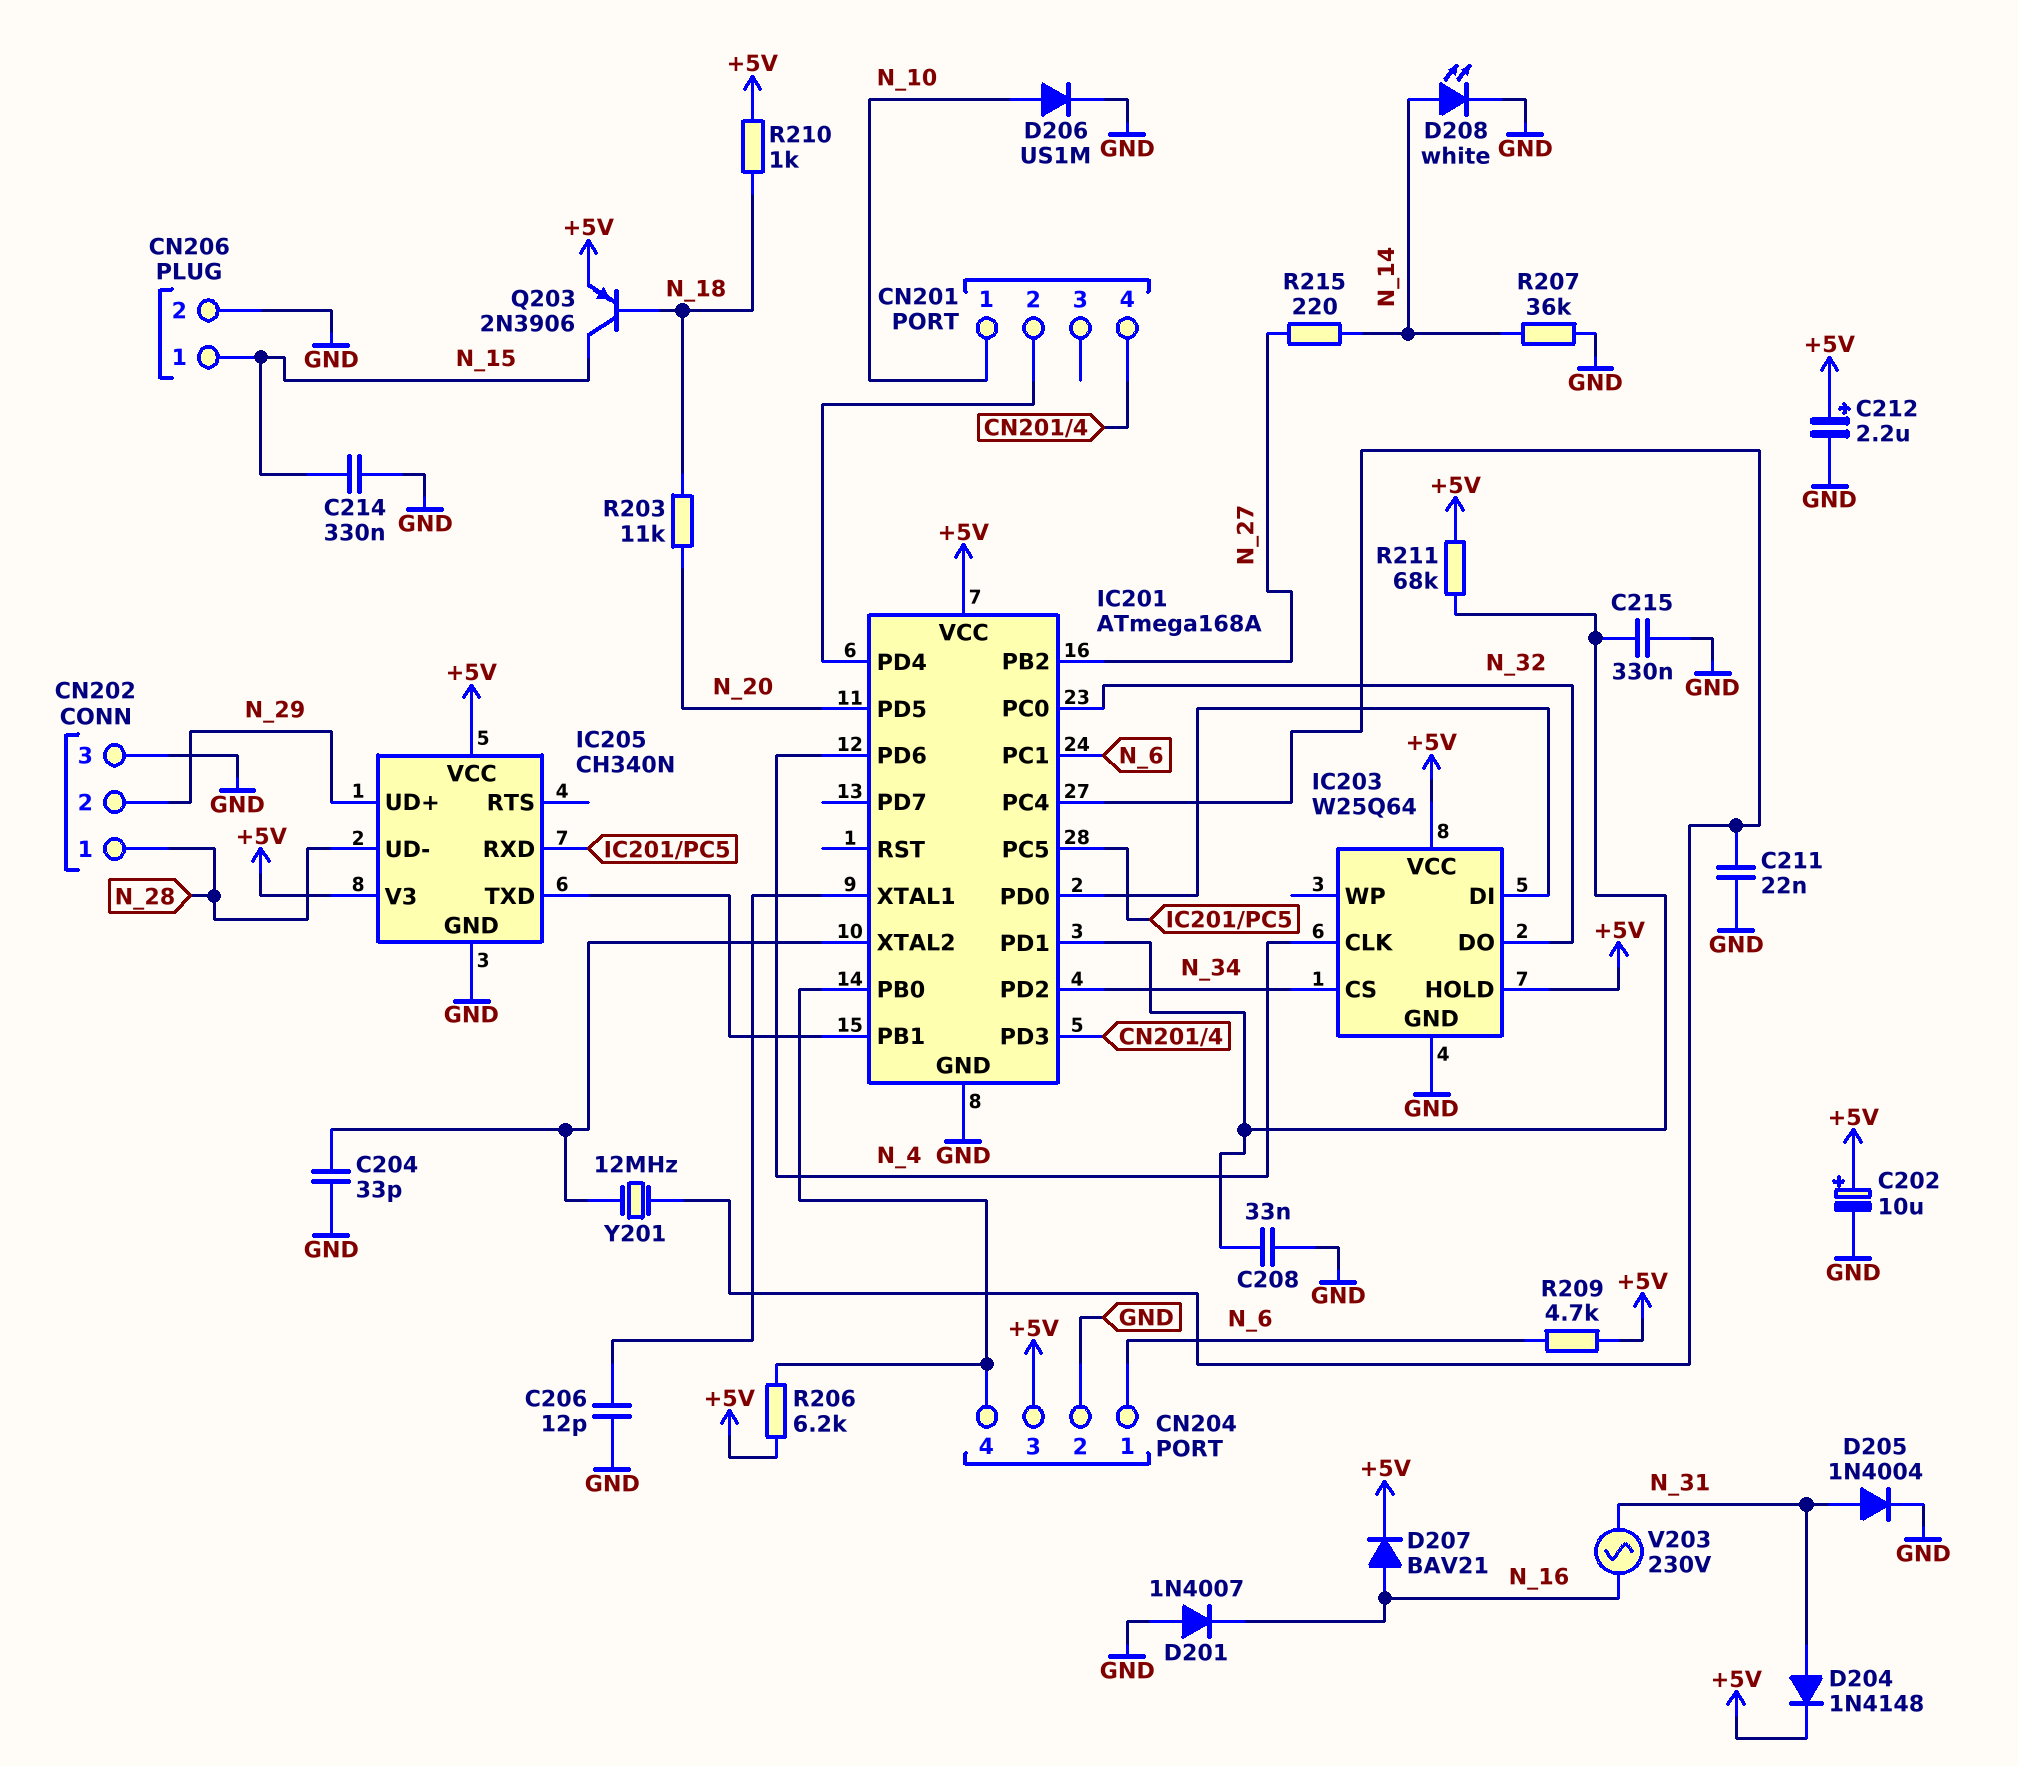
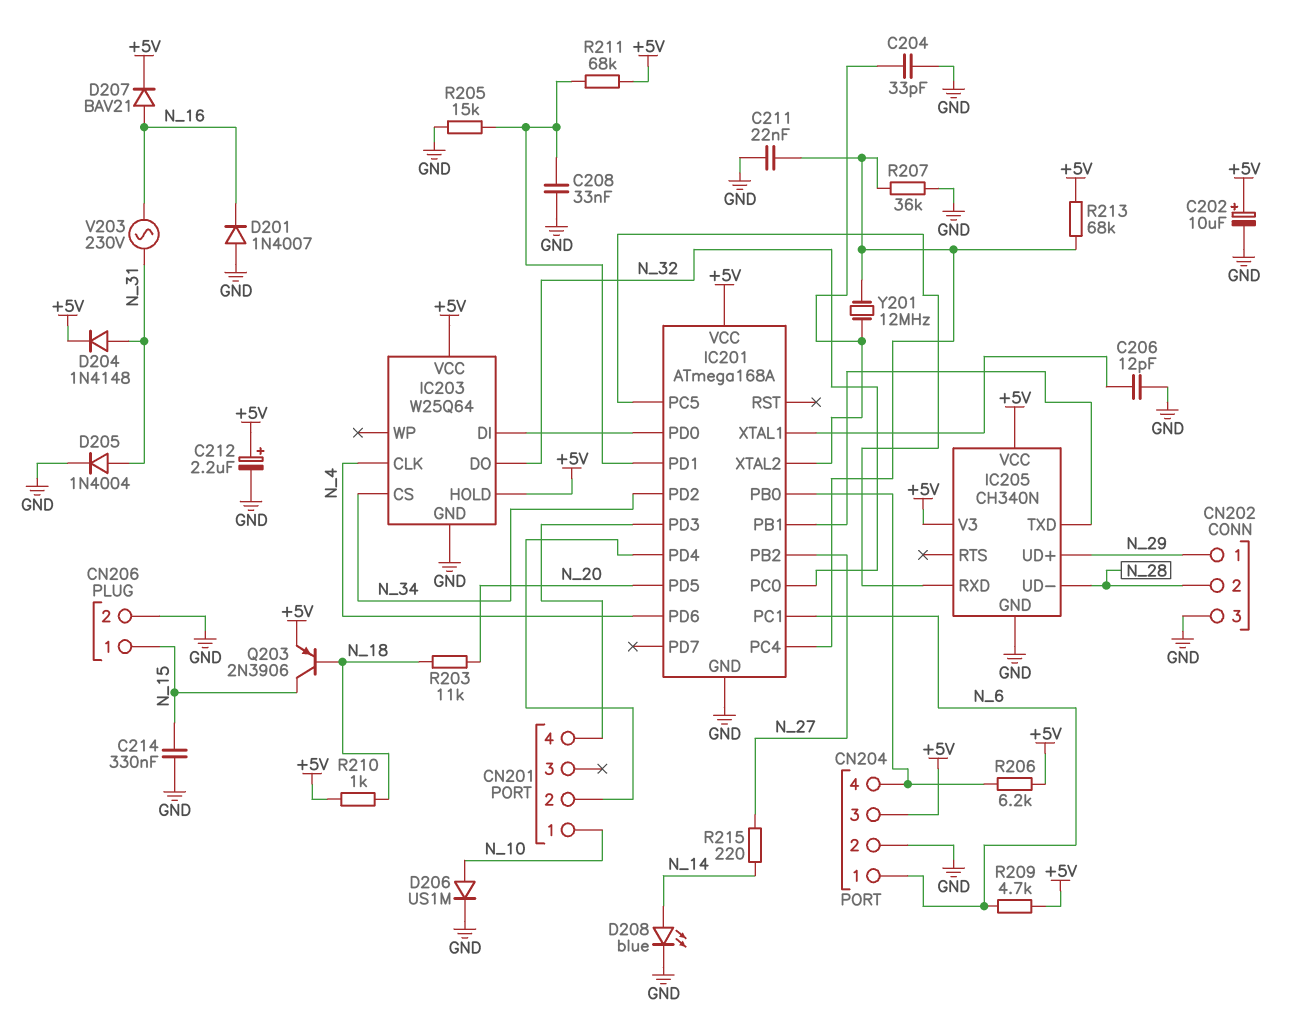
C215: 330nF (GND, IC201/PD1) -> none
CN202 pin 1: N_28 -> N_29
CN202 pin 2: N_29 -> N_28
D208: LED white (A N_14, K GND) -> LED blue (A N_14, K GND)
R205: none -> 15k (GND, IC201/PD1)
R207: 36k (GND, N_14) -> 36k (GND, IC201/PC4)
R213: none -> 68k (+5V, IC201/PC4)

